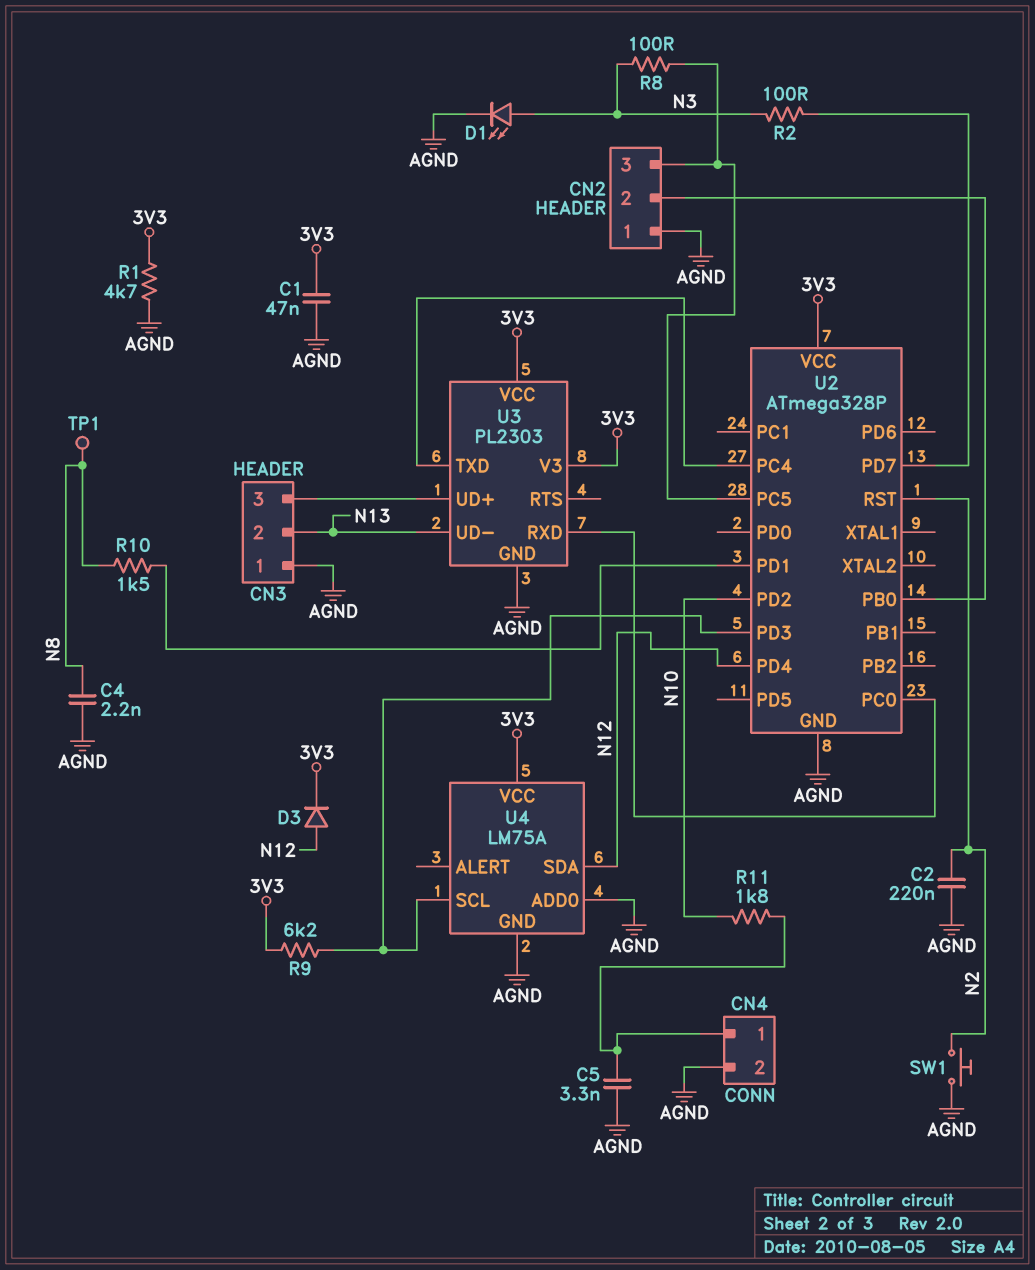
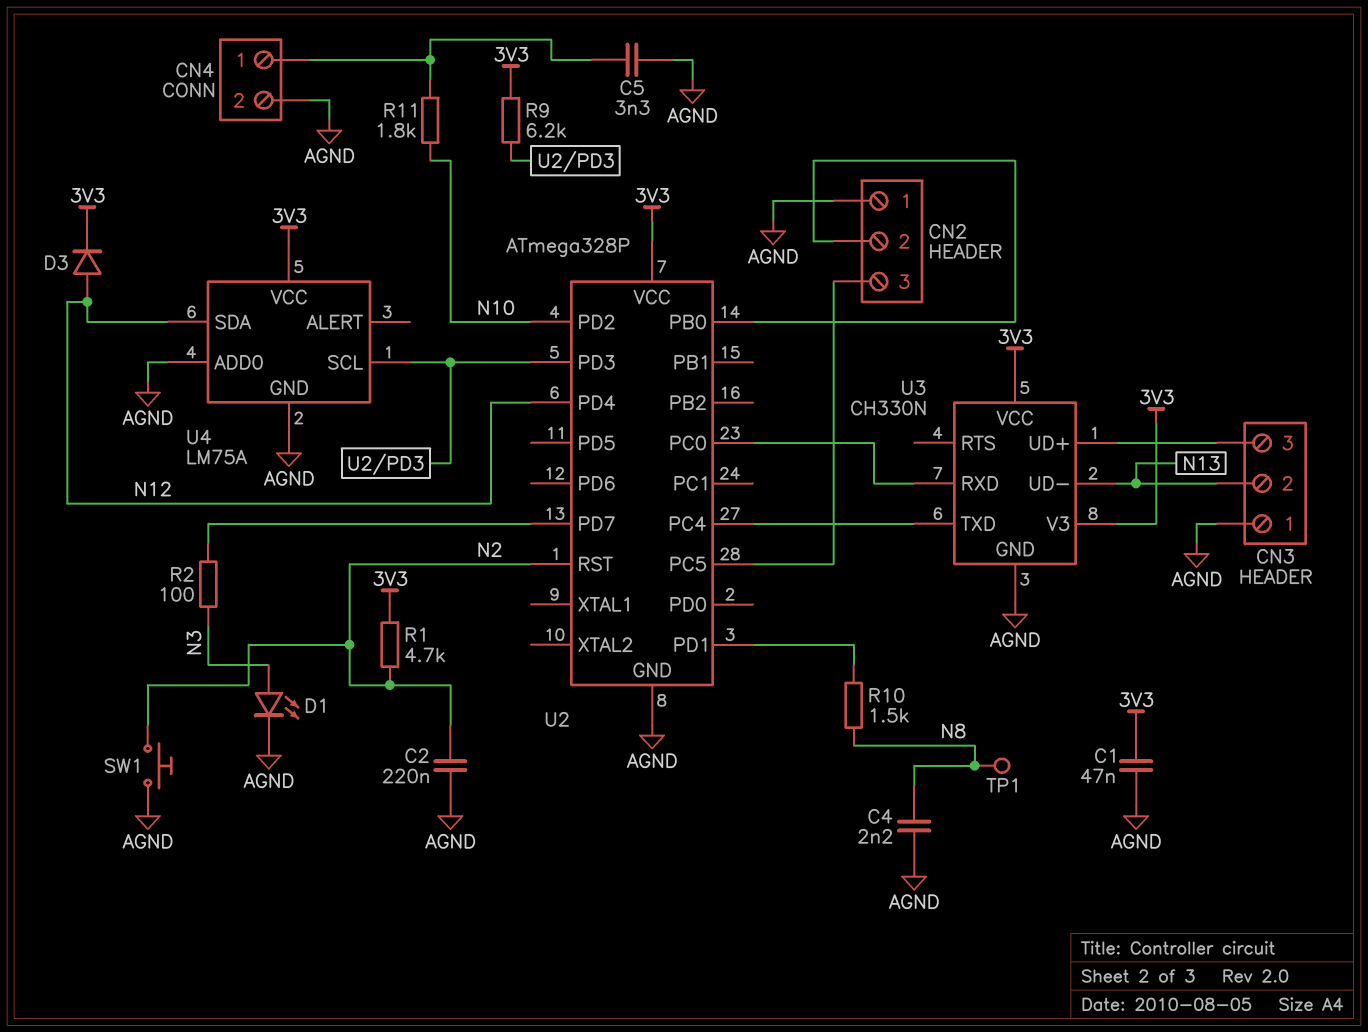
R1: 4.7k (3V3, AGND) -> 4.7k (3V3, N2)
R8: 100 (CN2/3, N3) -> none
U3: PL2303 -> CH330N

